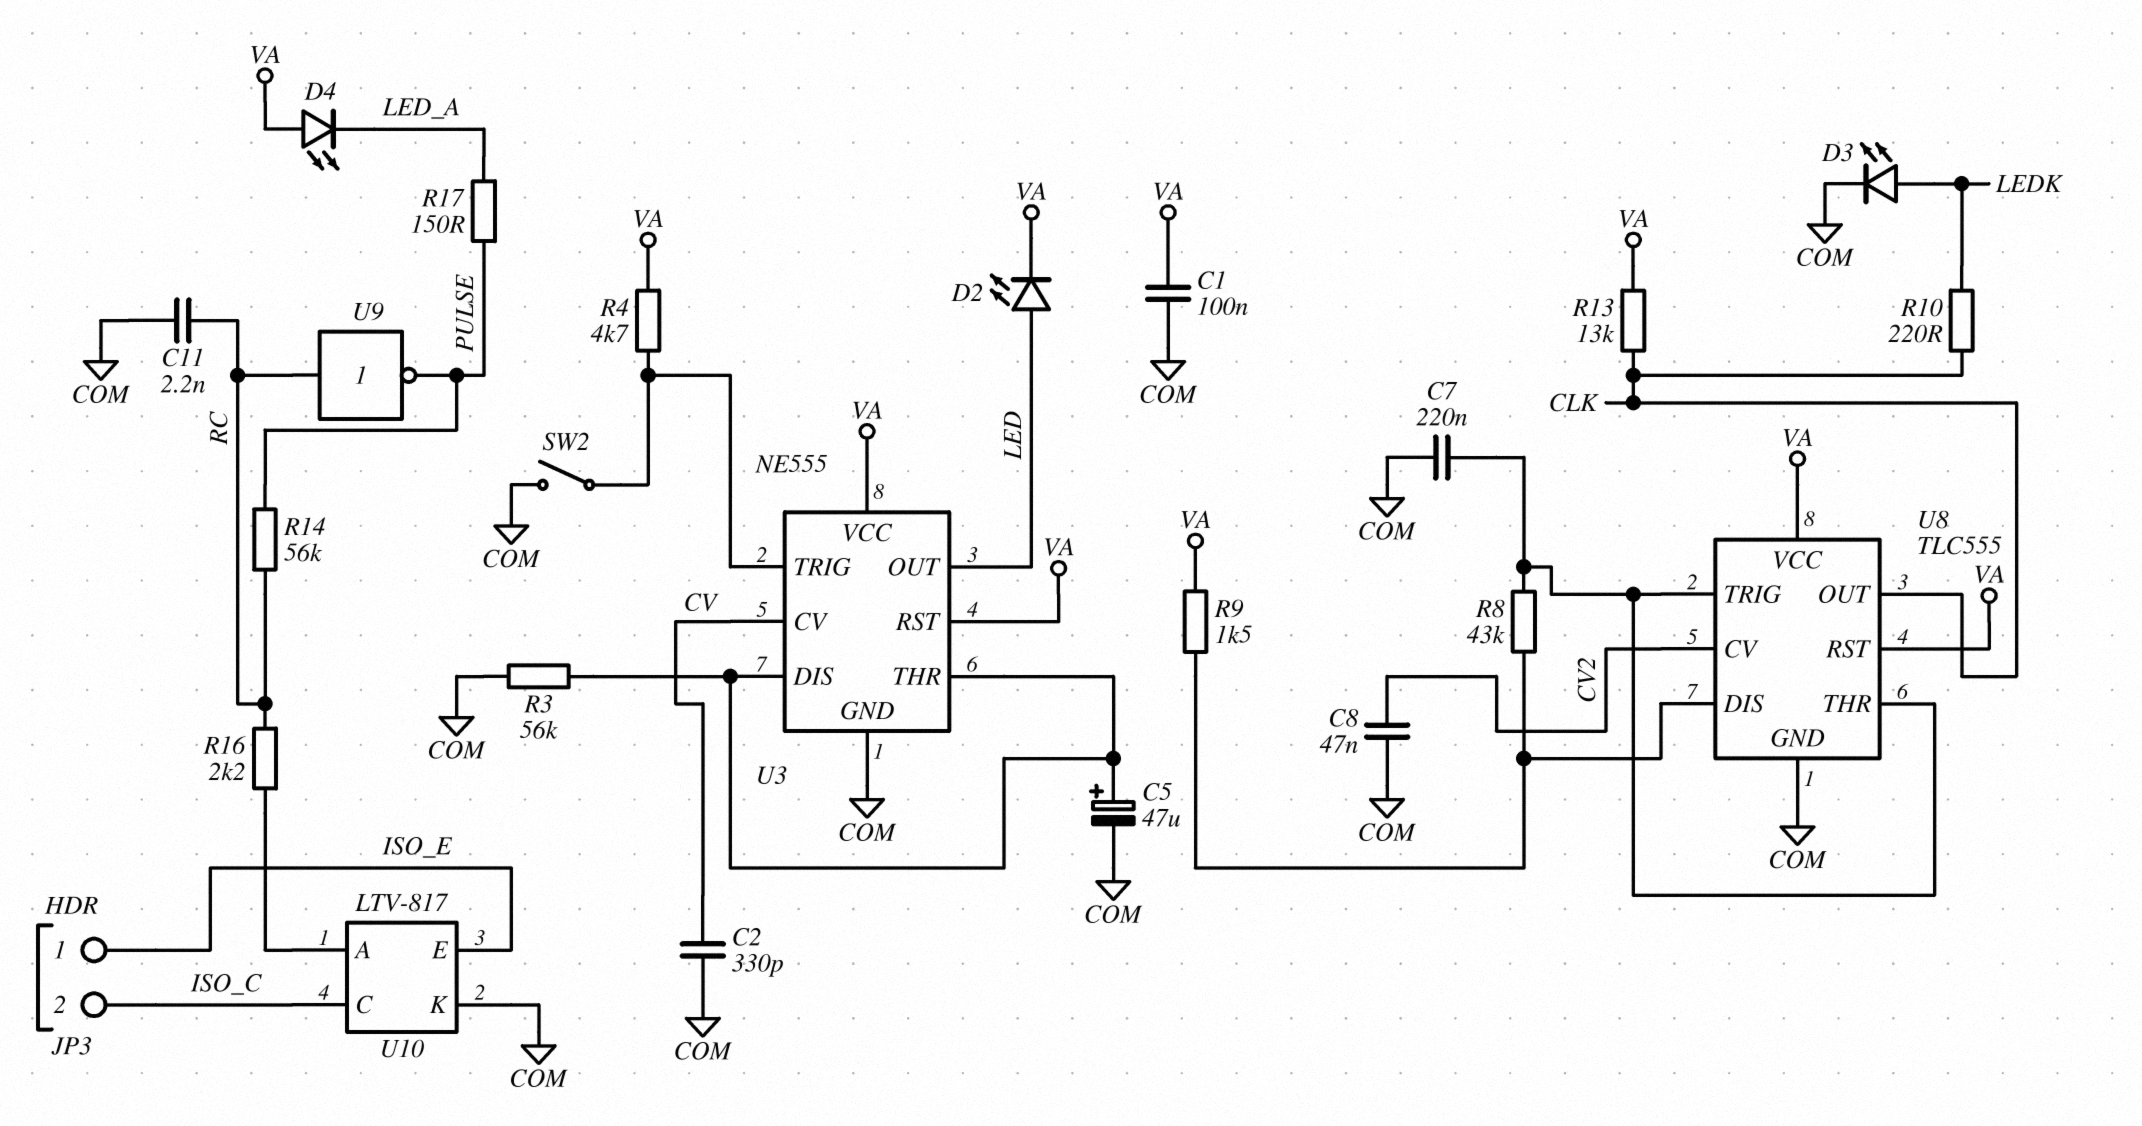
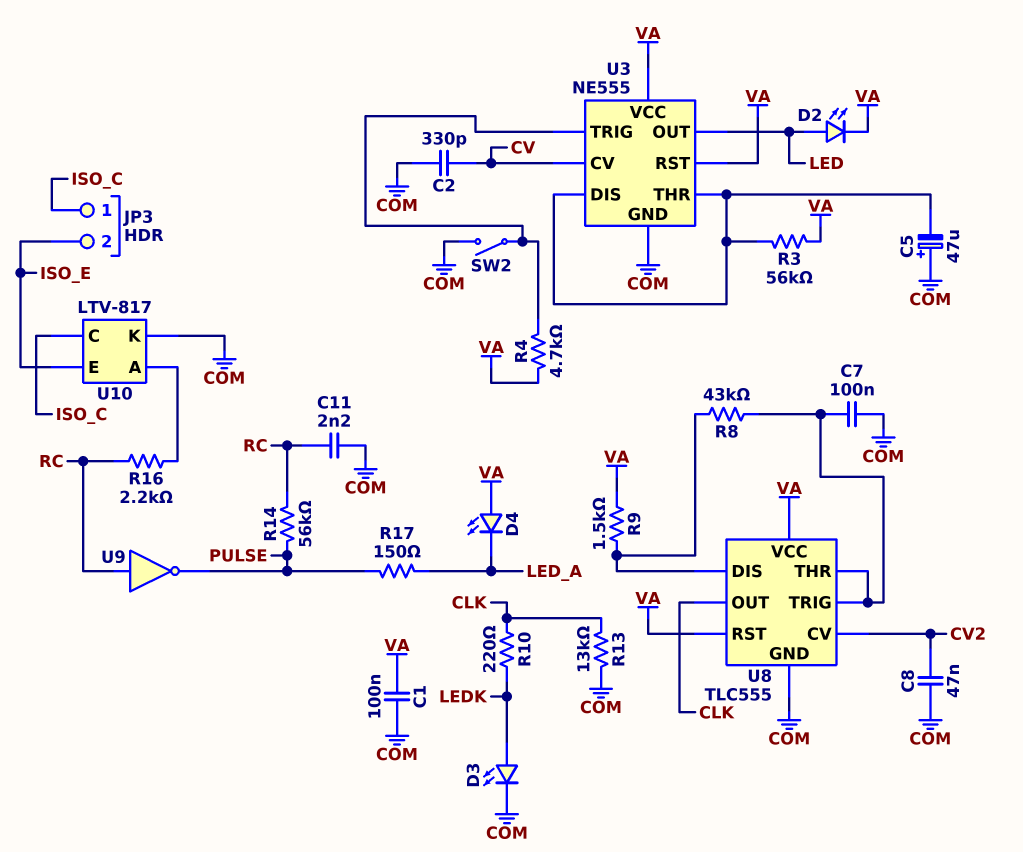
C5: 47uF (plus U3/DIS, minus COM) -> 47uF (plus COM, minus U3/DIS)
C7: 220nF (COM, U8/THR) -> 100nF (COM, U8/THR)
JP3 pin 1: ISO_E -> ISO_C
JP3 pin 2: ISO_C -> ISO_E
R3: 56k (COM, U3/DIS) -> 56k (U3/DIS, VA)
R13: 13k (CLK, VA) -> 13k (CLK, COM)

